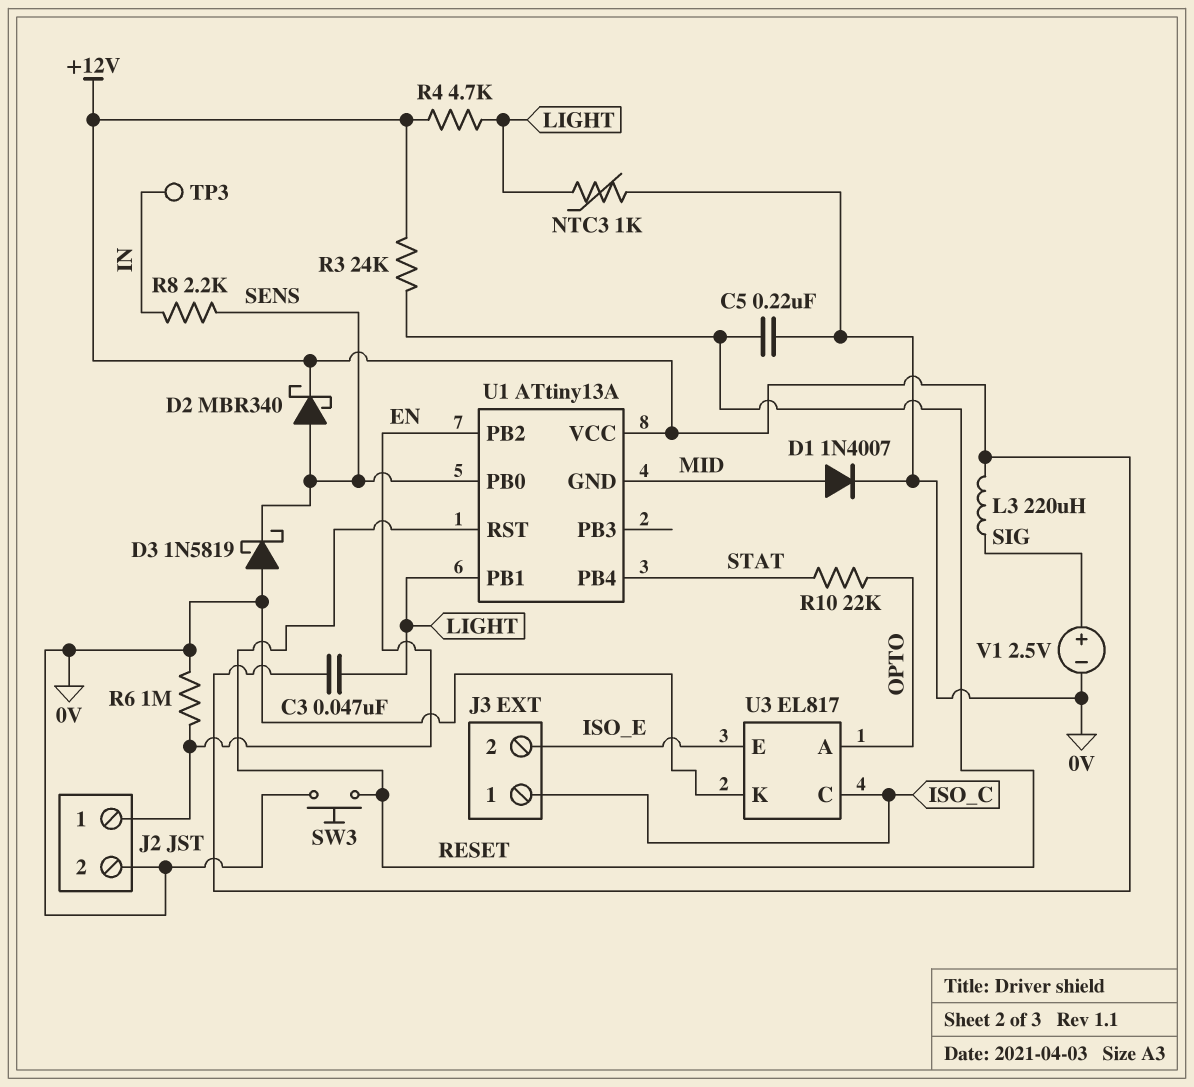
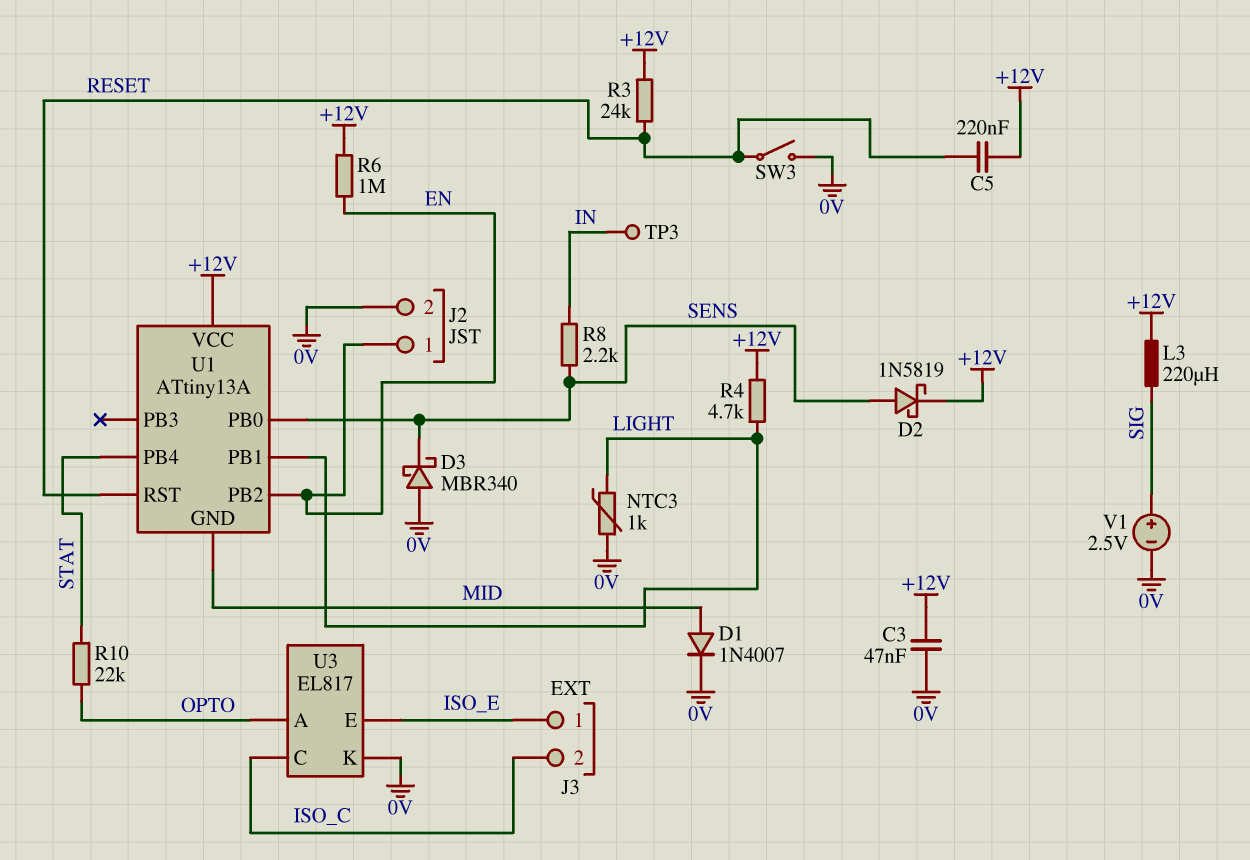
C3: 47nF (+12V, LIGHT) -> 47nF (+12V, 0V)
C5: 220nF (0V, RESET) -> 220nF (+12V, RESET)
D2: schottky MBR340 (A SENS, K +12V) -> schottky 1N5819 (A SENS, K +12V)
D3: schottky 1N5819 (A 0V, K SENS) -> schottky MBR340 (A 0V, K SENS)
J3 pin 1: ISO_C -> ISO_E
J3 pin 2: ISO_E -> ISO_C
R6: 1M (0V, EN) -> 1M (+12V, EN)
SW3: button (0V, RESET) -> switch (0V, RESET)

